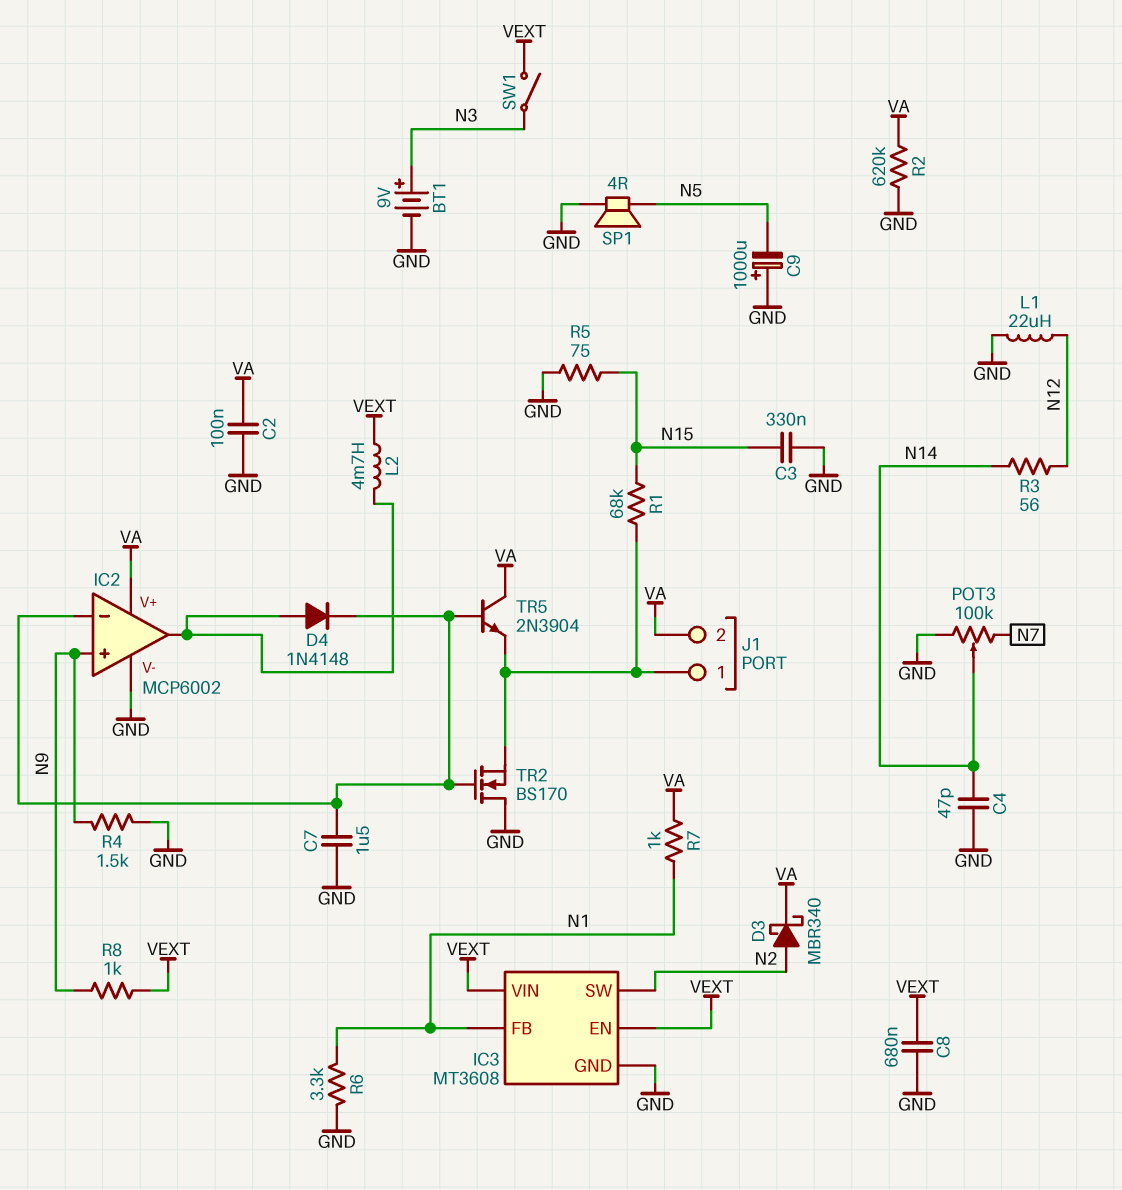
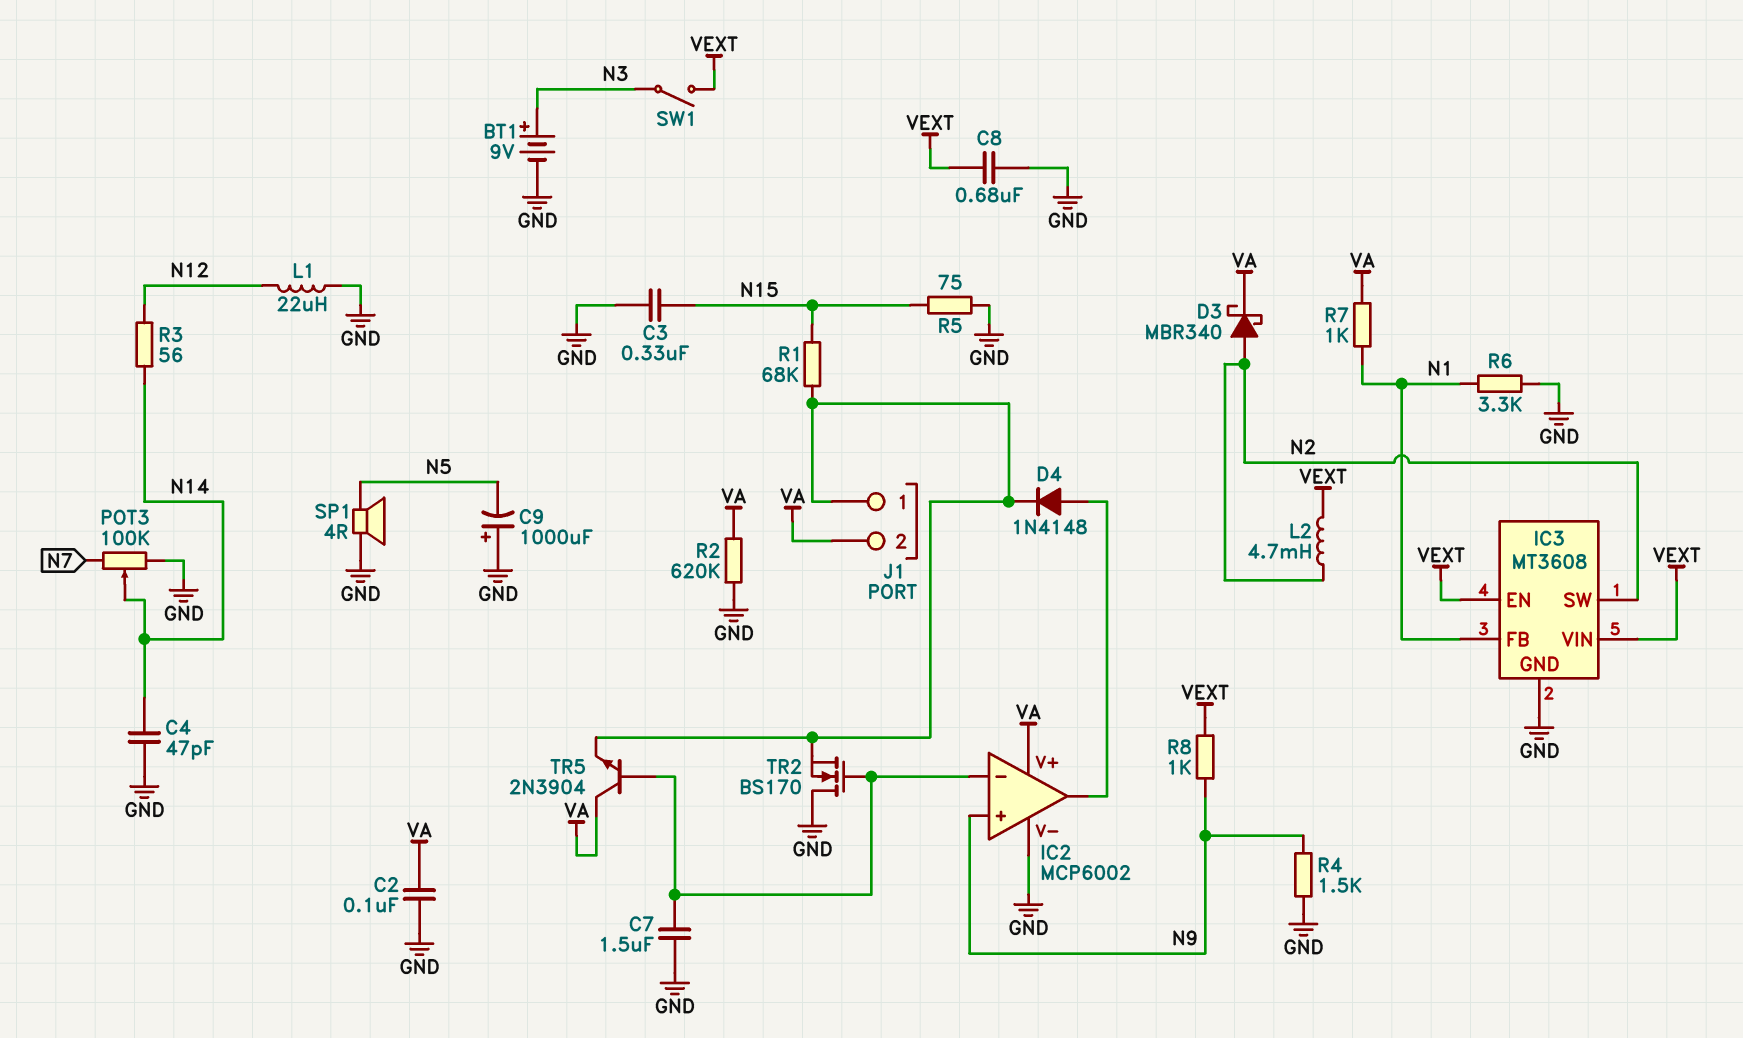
D4: diode 1N4148 (A IC2/out, K IC2/in-) -> diode 1N4148 (A IC2/out, K J1/1)
L2: 4.7mH (IC2/out, VEXT) -> 4.7mH (N2, VEXT)

